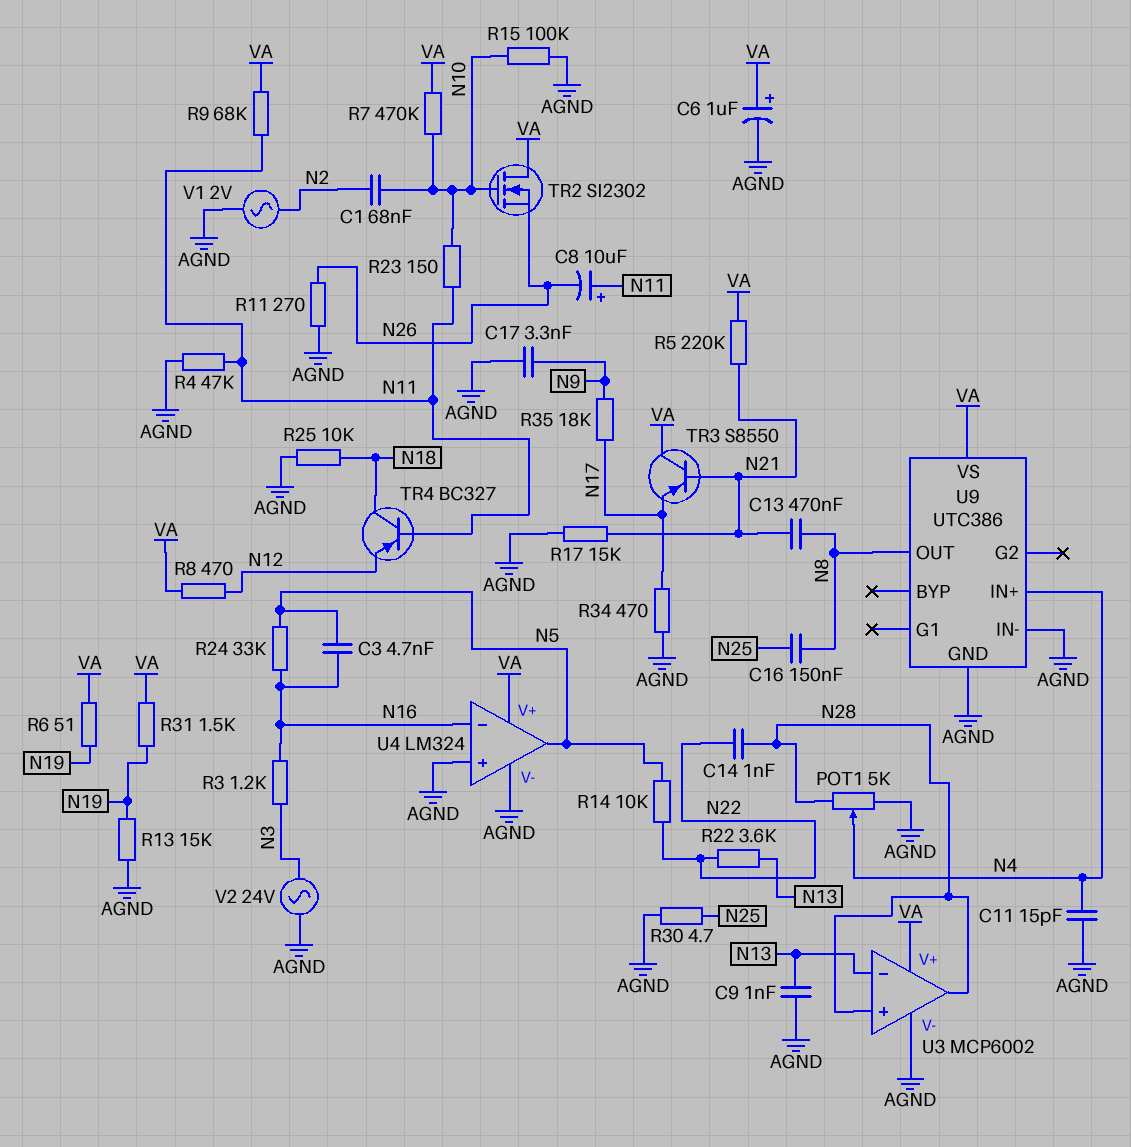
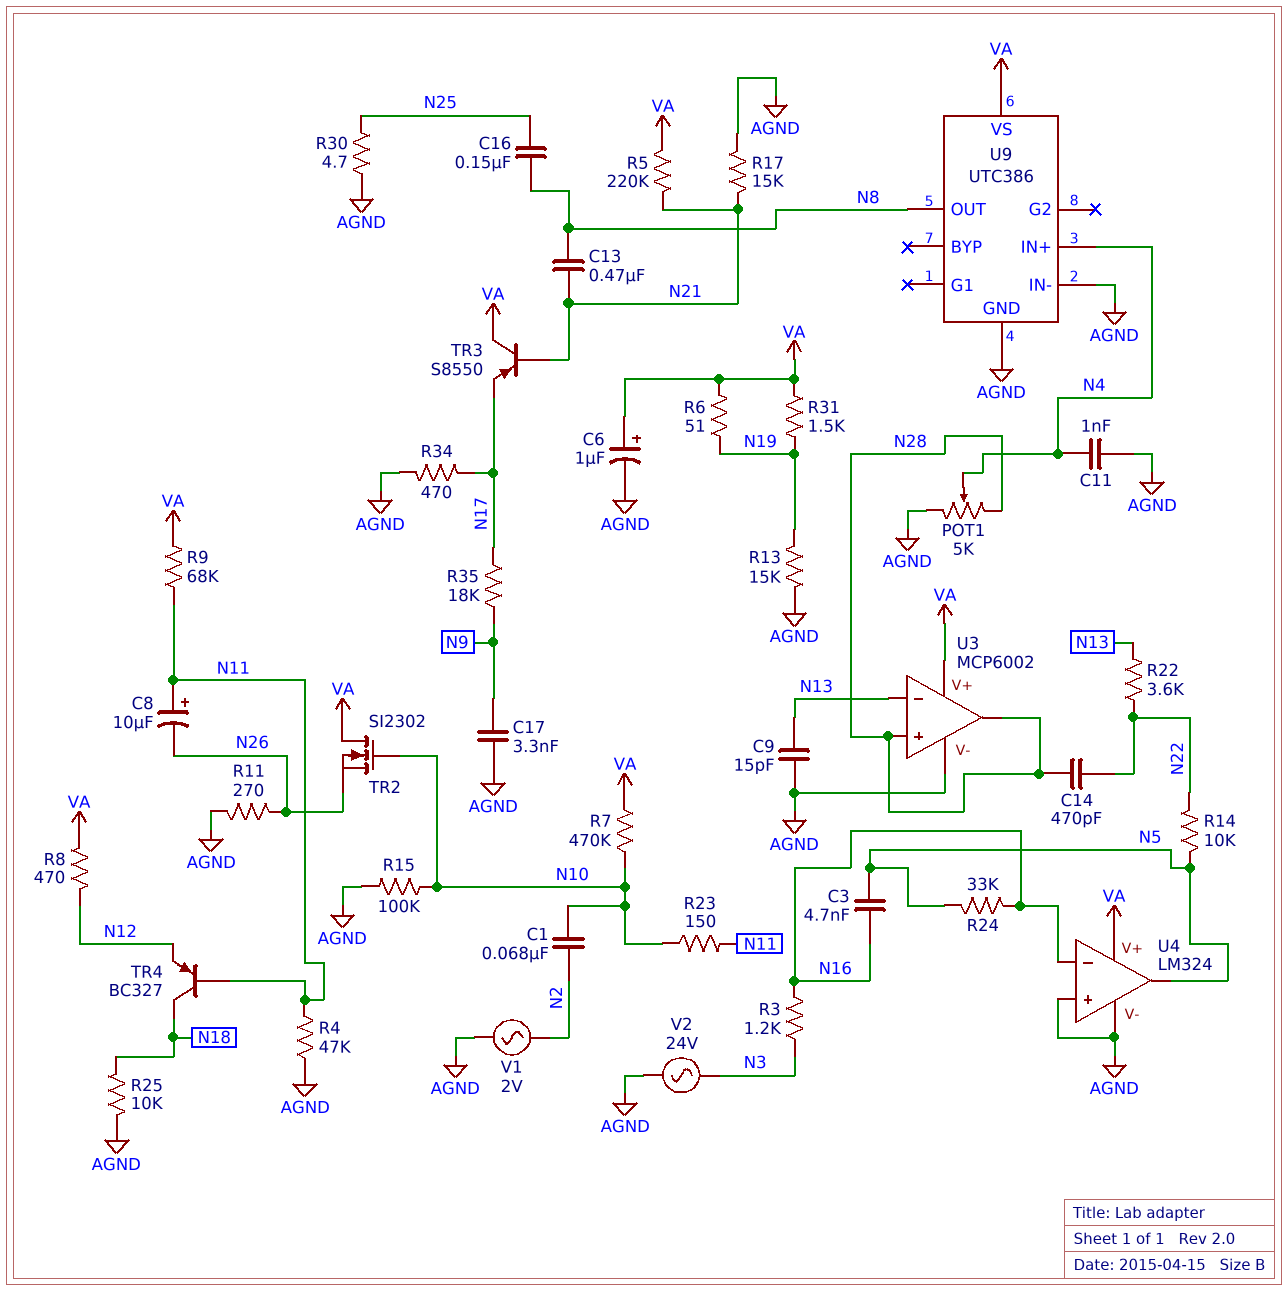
C9: 1nF (AGND, N13) -> 15pF (AGND, N13)
C11: 15pF (AGND, N4) -> 1nF (AGND, N4)
C14: 1nF (N22, N28) -> 470pF (N22, N28)

